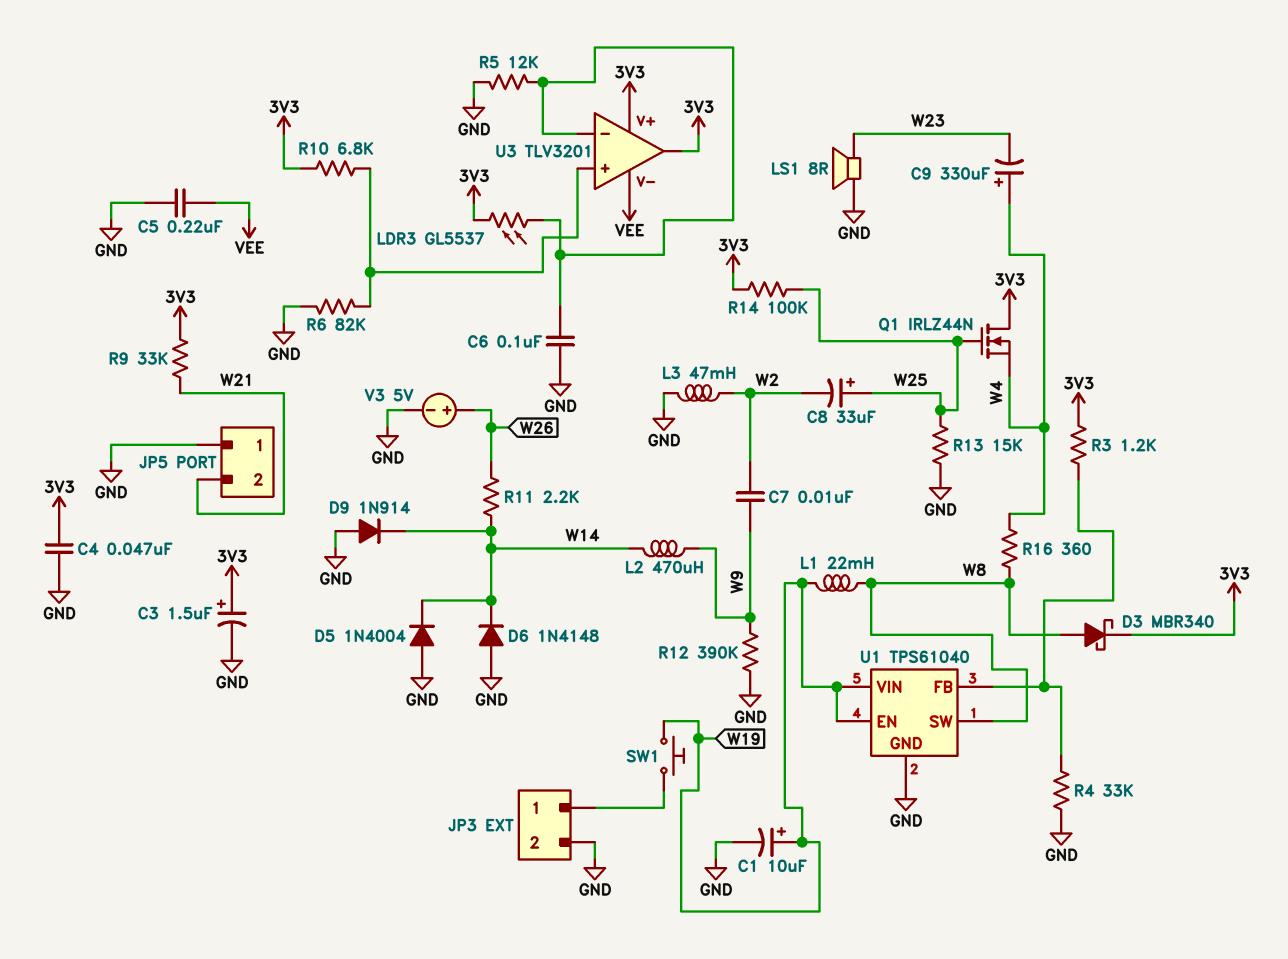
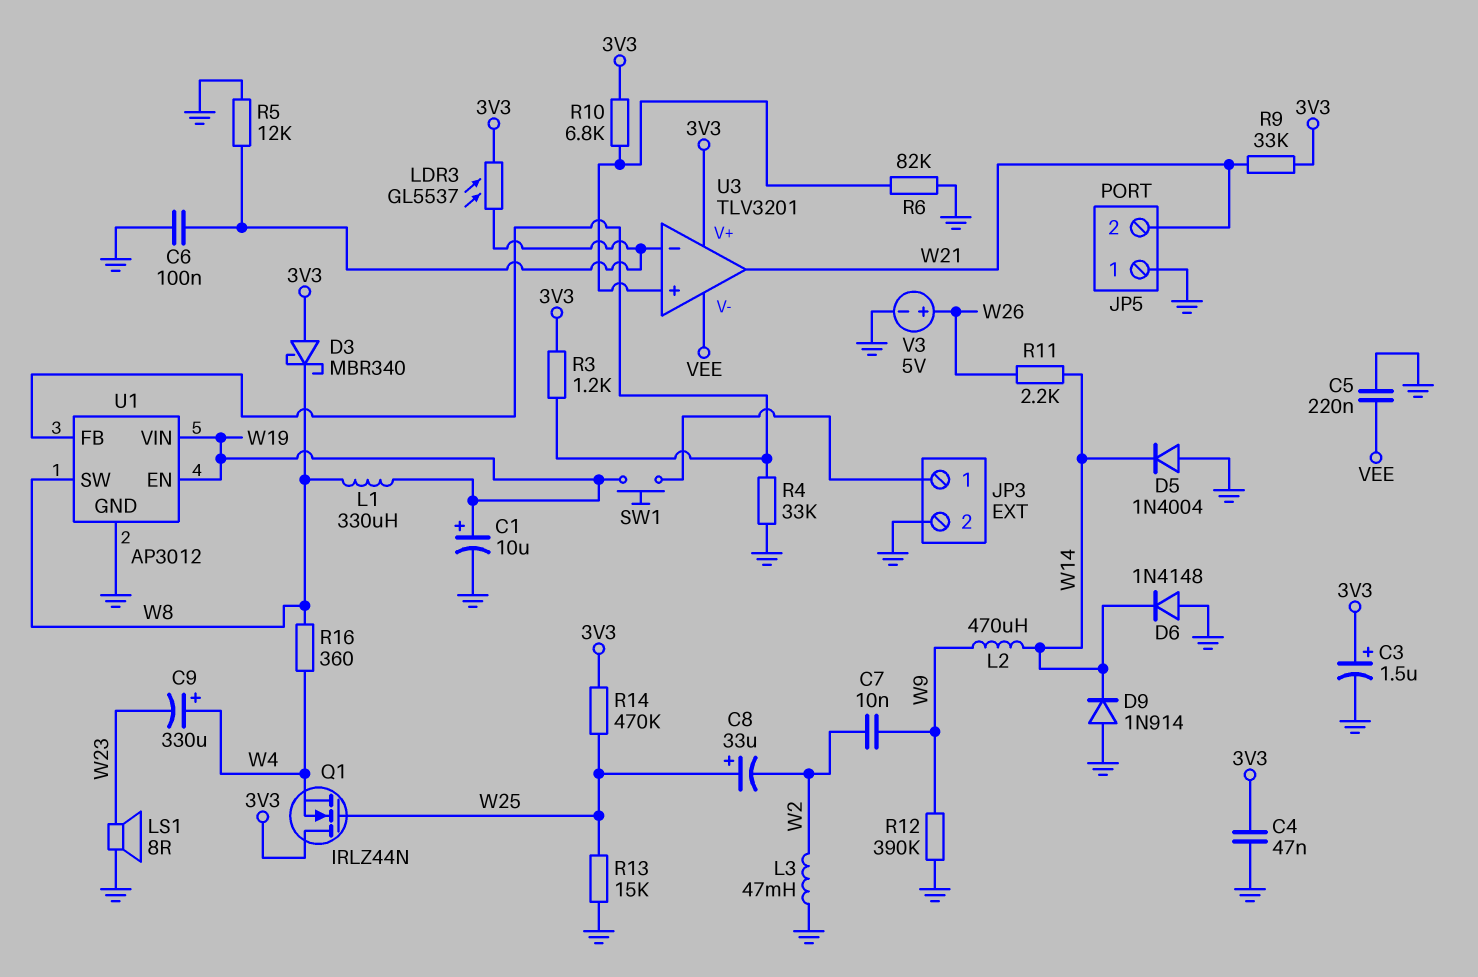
D3: schottky MBR340 (A W8, K 3V3) -> schottky MBR340 (A 3V3, K W8)
L1: 22mH (W8, W19) -> 330uH (W8, W19)
R14: 100k (3V3, W25) -> 470k (3V3, W25)
U1: TPS61040 -> AP3012
U3 pin out: 3V3 -> W21

